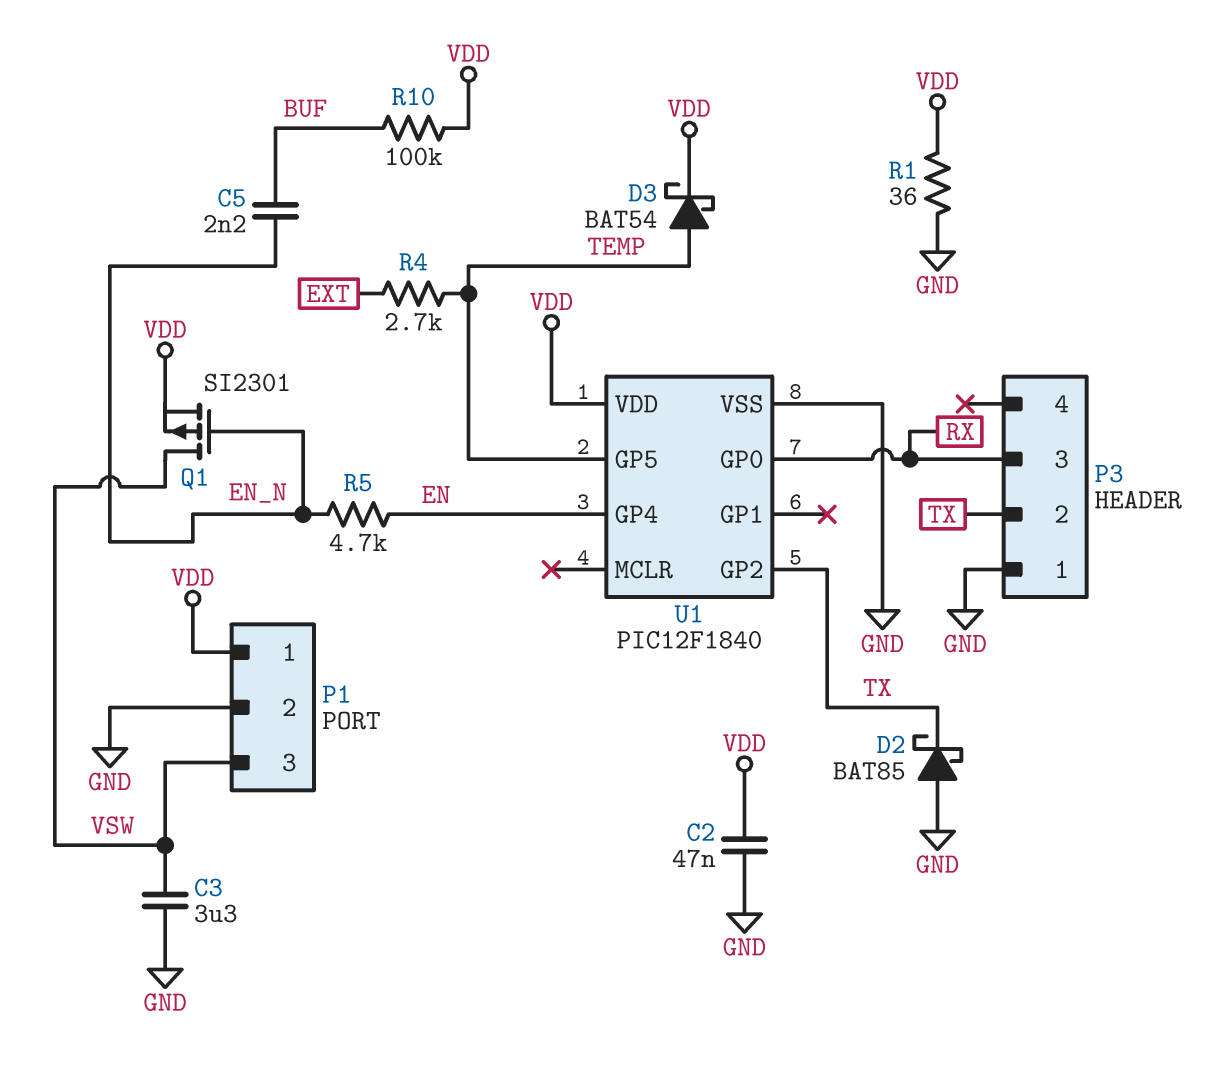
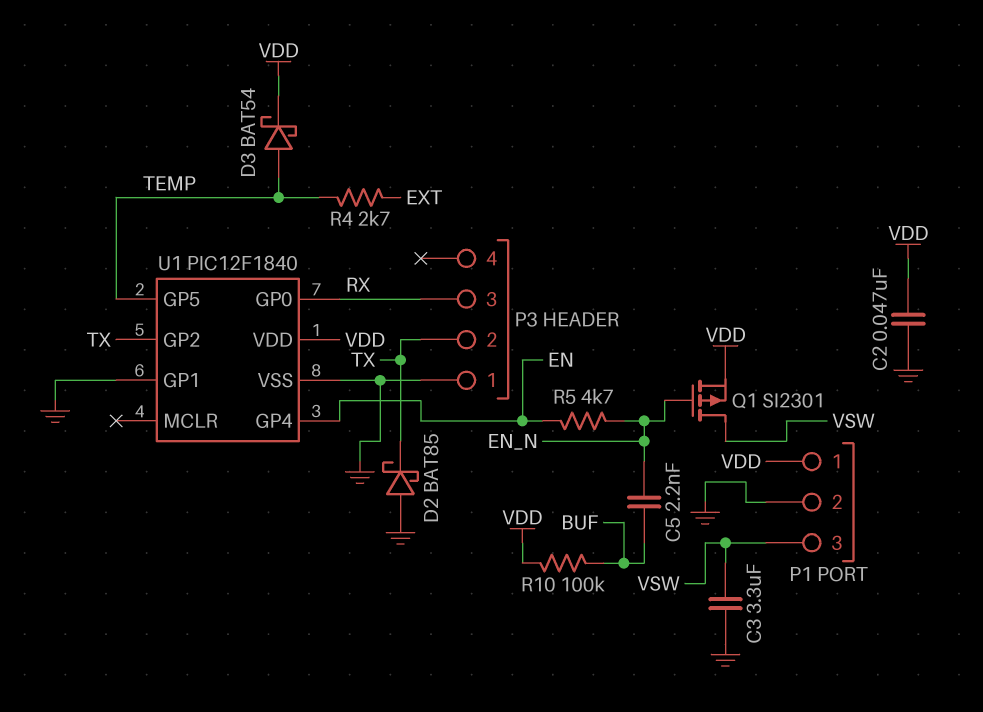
R1: 36 (GND, VDD) -> none
U1 pin GP1: none -> GND

